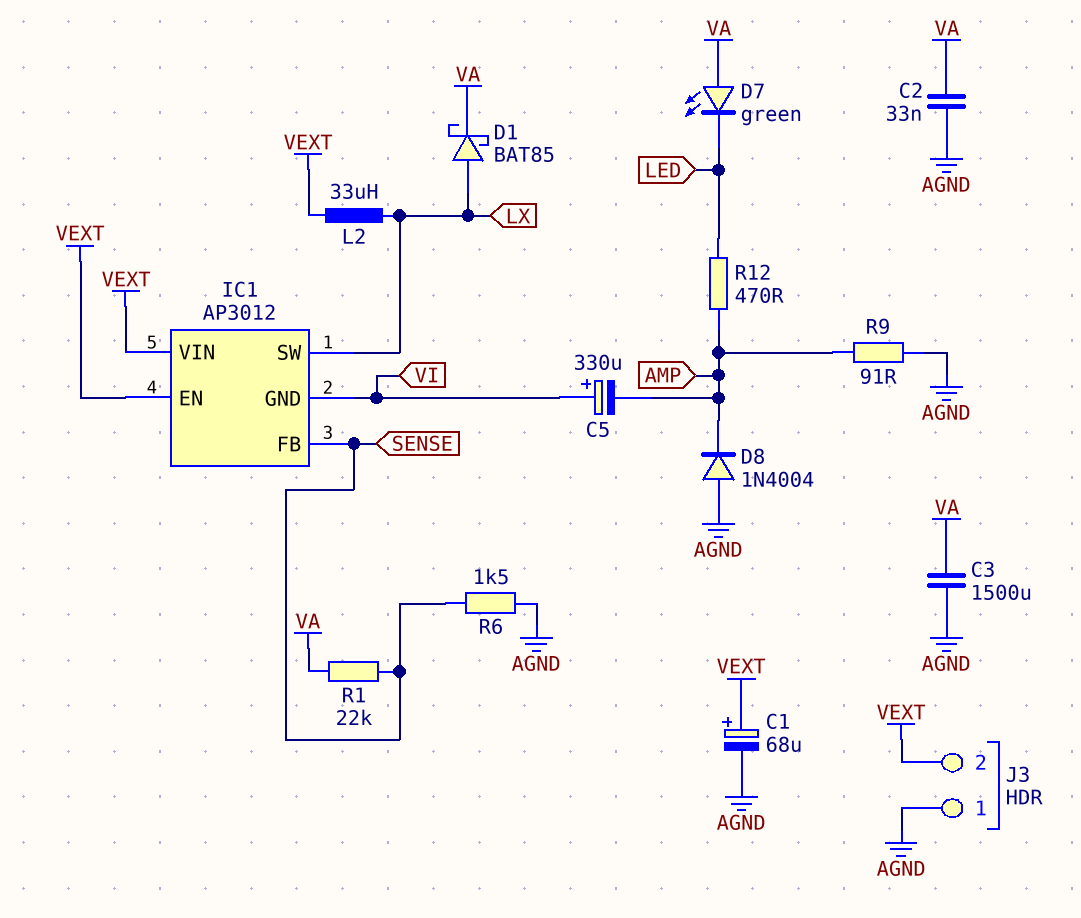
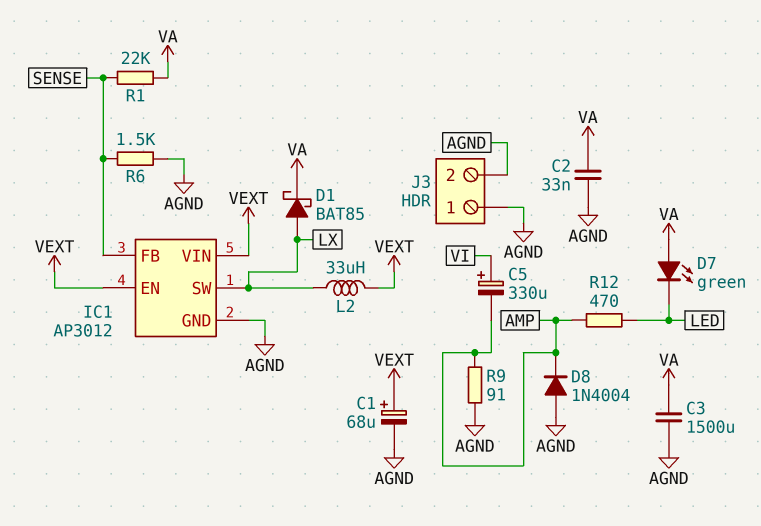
IC1 pin GND: VI -> AGND
J3 pin 2: VEXT -> AGND

